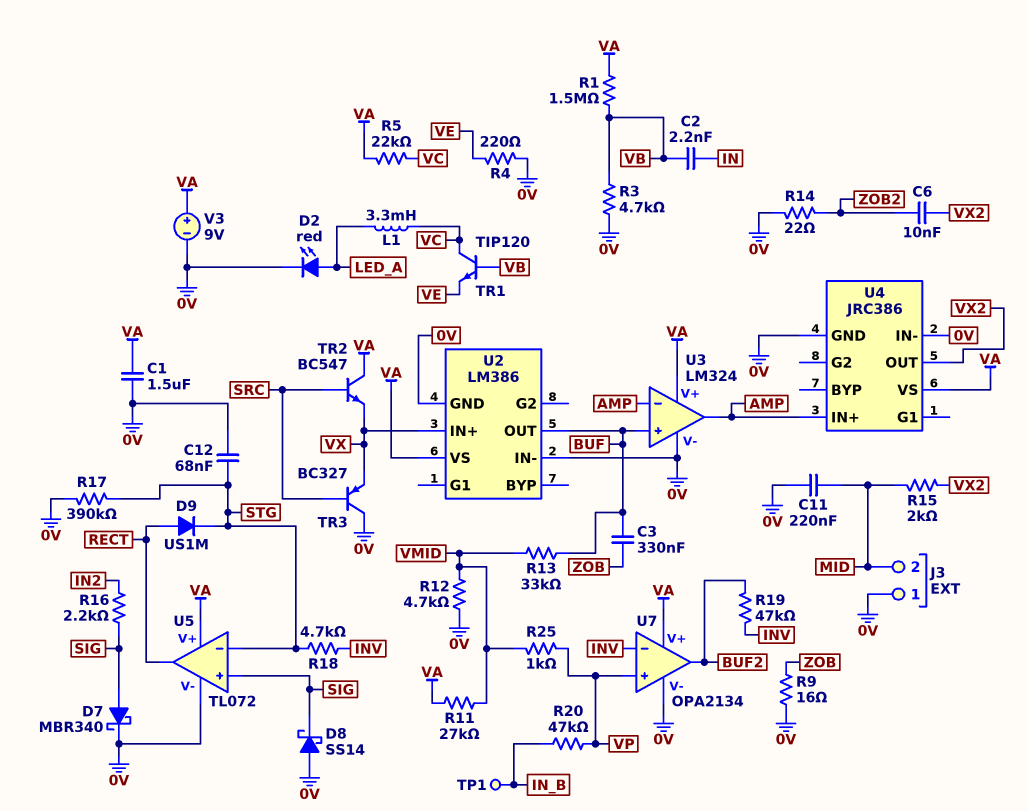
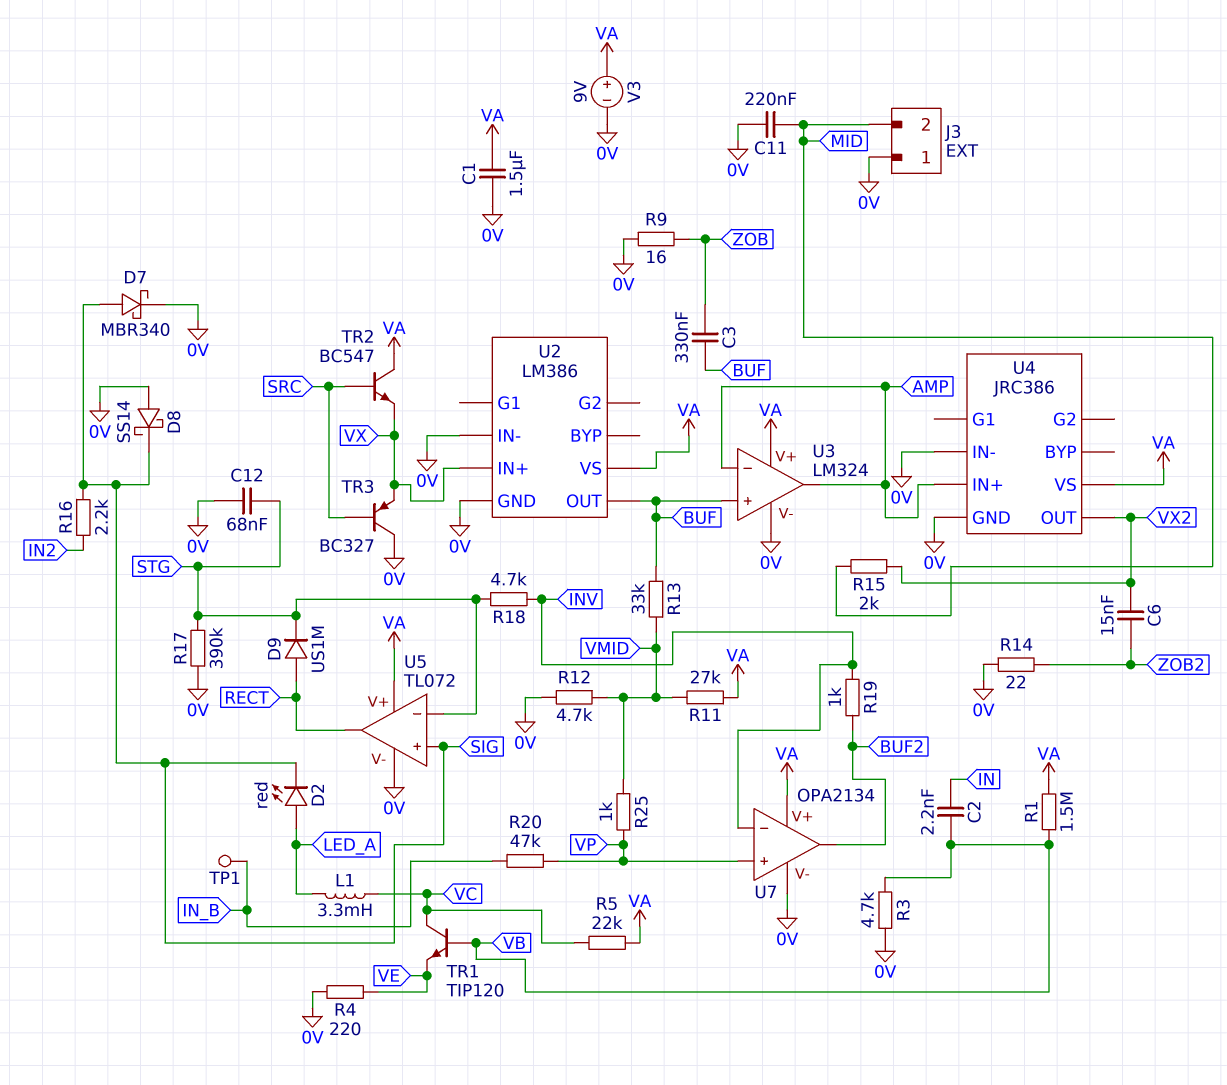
C6: 10nF (VX2, ZOB2) -> 15nF (VX2, ZOB2)
D2: LED red (A LED_A, K 0V) -> LED red (A LED_A, K SIG)
R19: 47k (BUF2, INV) -> 1k (BUF2, INV)

